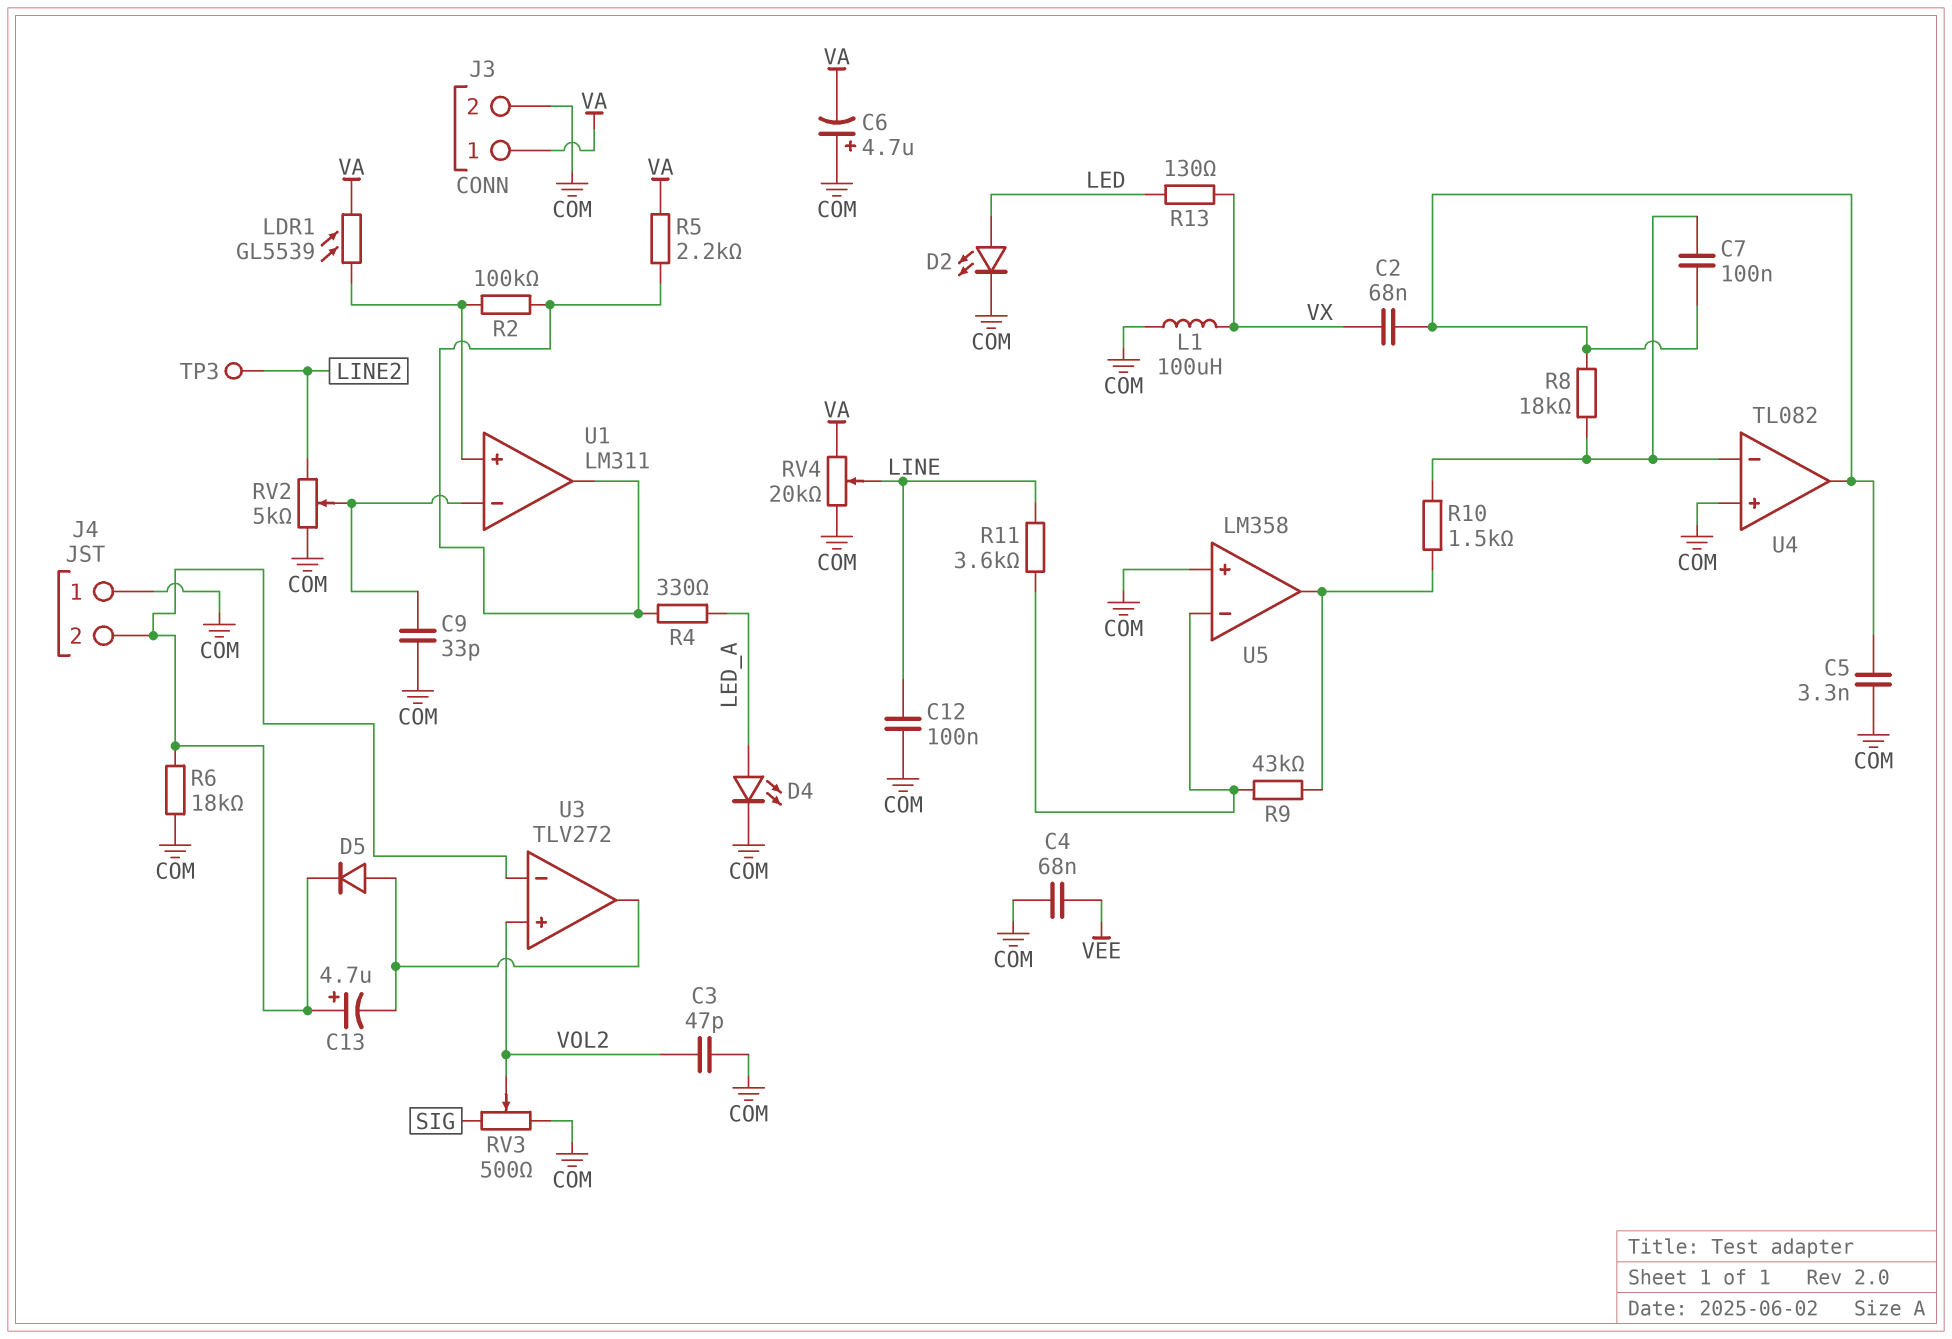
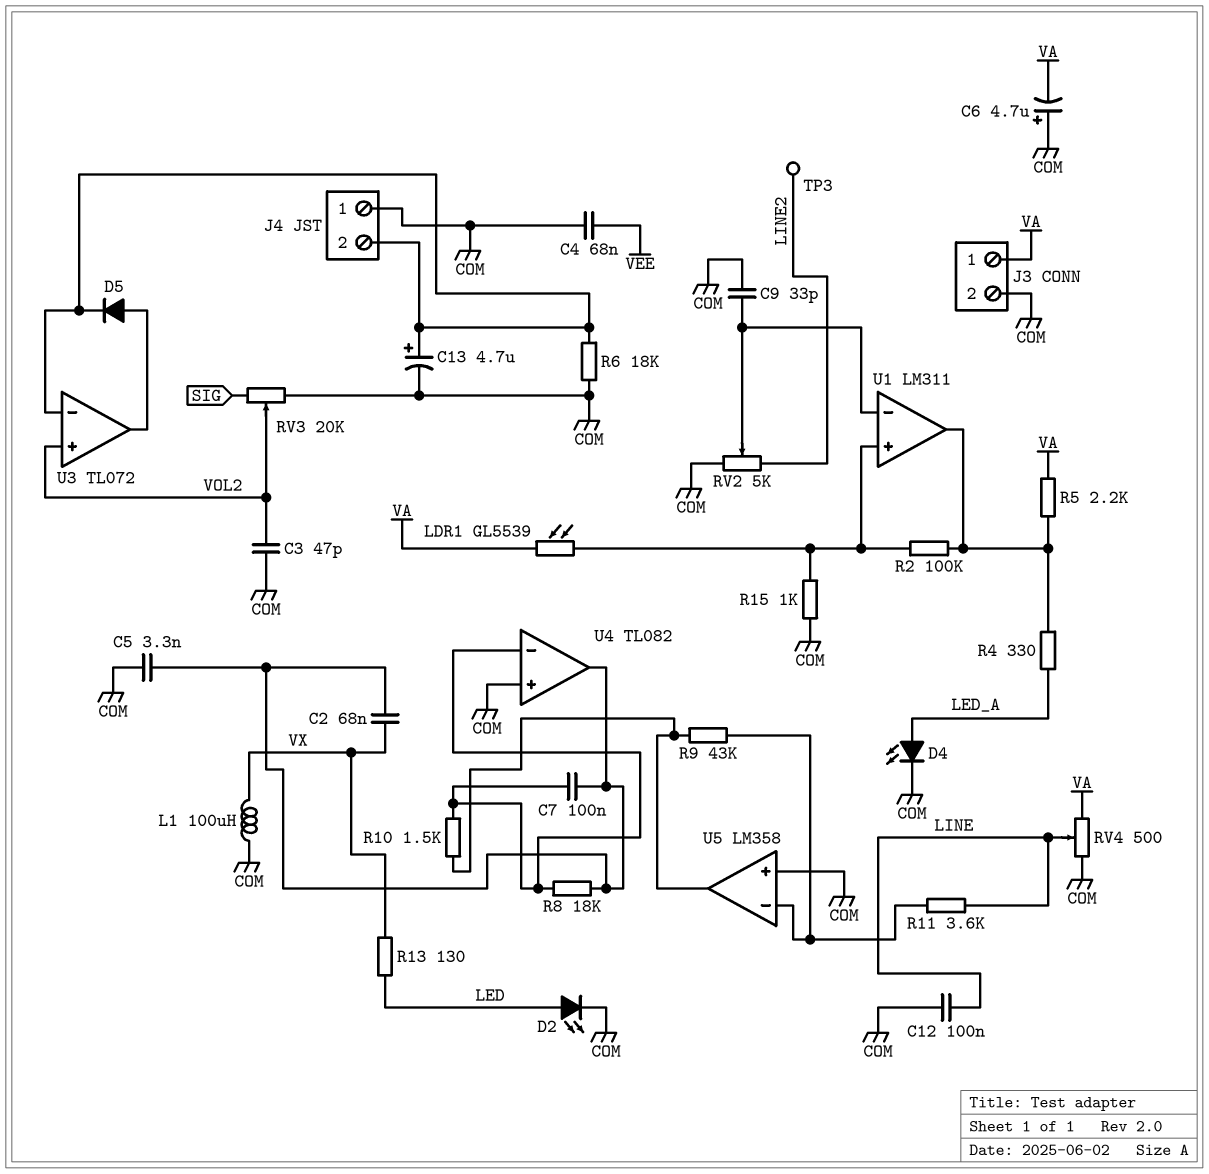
C13: 4.7uF (plus J4/2, minus U3/out) -> 4.7uF (plus J4/2, minus COM)
R15: none -> 1k (COM, U1/in+)
RV3: 500 (COM, SIG, wiper VOL2) -> 20k (COM, SIG, wiper VOL2)
RV4: 20k (COM, VA, wiper LINE) -> 500 (COM, VA, wiper LINE)
U3: TLV272 -> TL072

